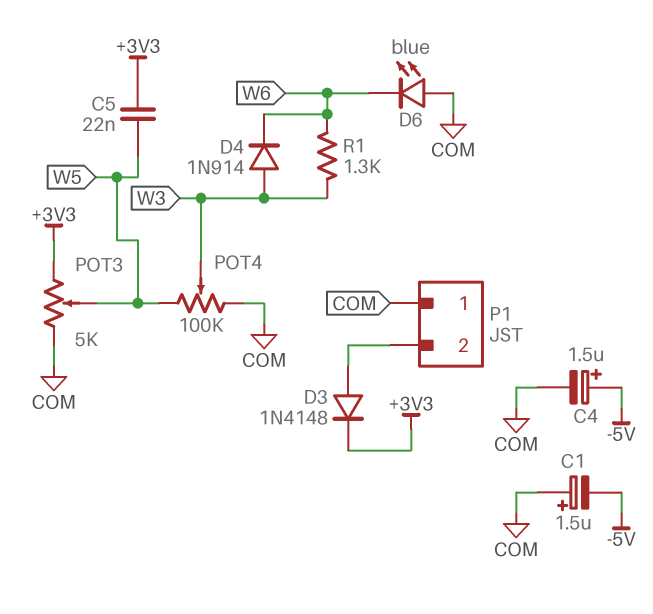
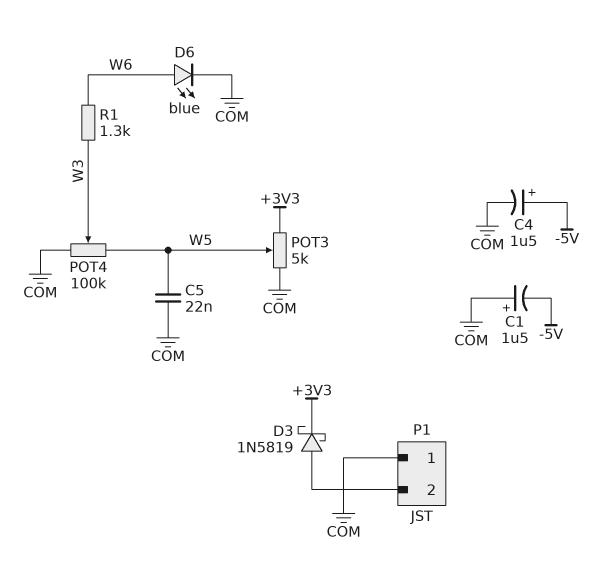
C5: 22nF (+3V3, W5) -> 22nF (COM, W5)
D3: diode 1N4148 (A P1/2, K +3V3) -> schottky 1N5819 (A P1/2, K +3V3)
D4: diode 1N914 (A W3, K W6) -> none
D6: LED blue (A COM, K W6) -> LED blue (A W6, K COM)

